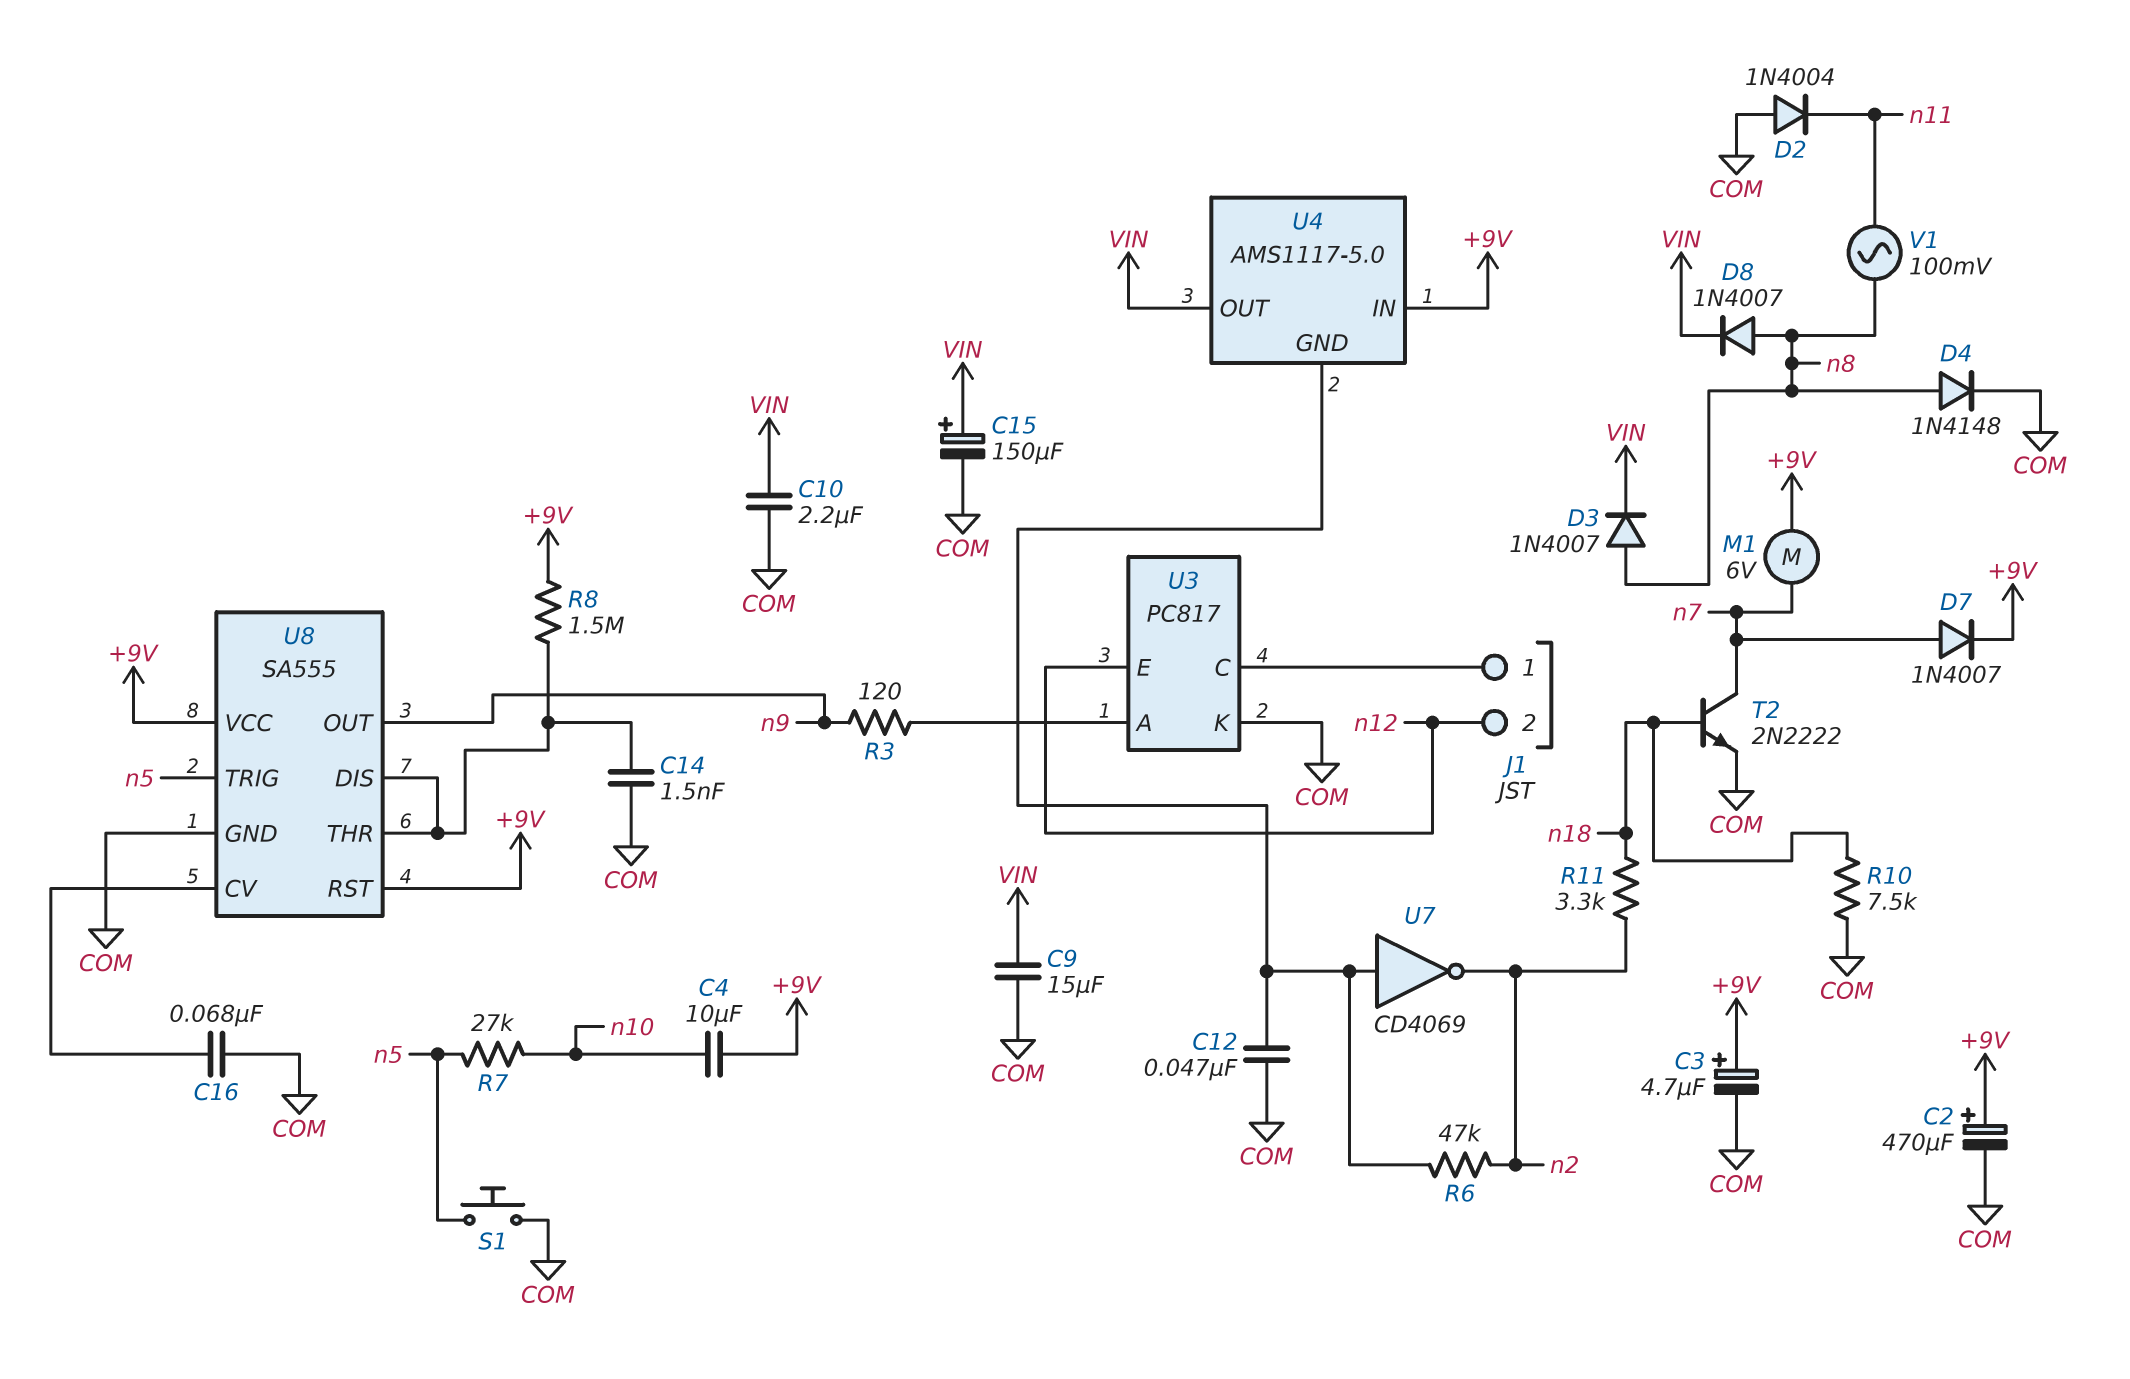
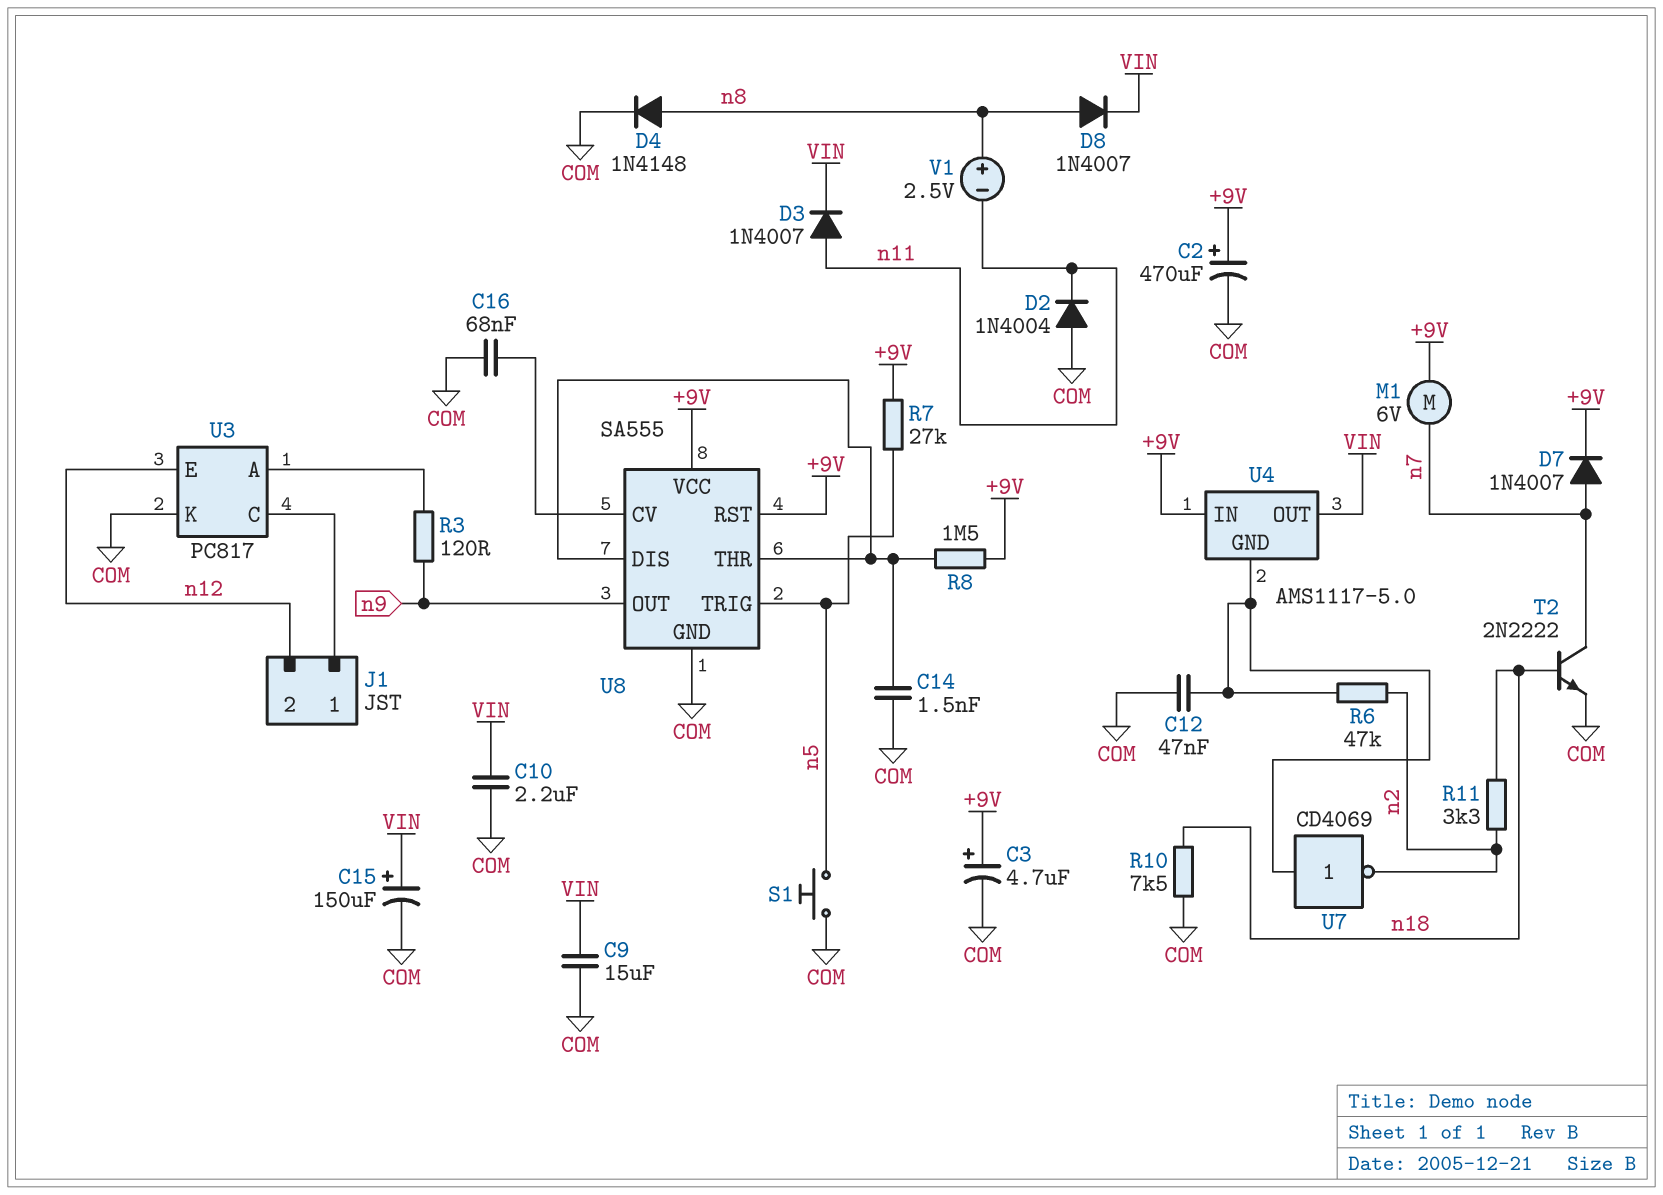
C4: 10uF (+9V, n10) -> none
D3: diode 1N4007 (A n8, K VIN) -> diode 1N4007 (A n11, K VIN)
R7: 27k (n5, n10) -> 27k (+9V, n5)
V1: AC 100mV (n8, n11) -> 2.5V (plus n8, minus n11)

